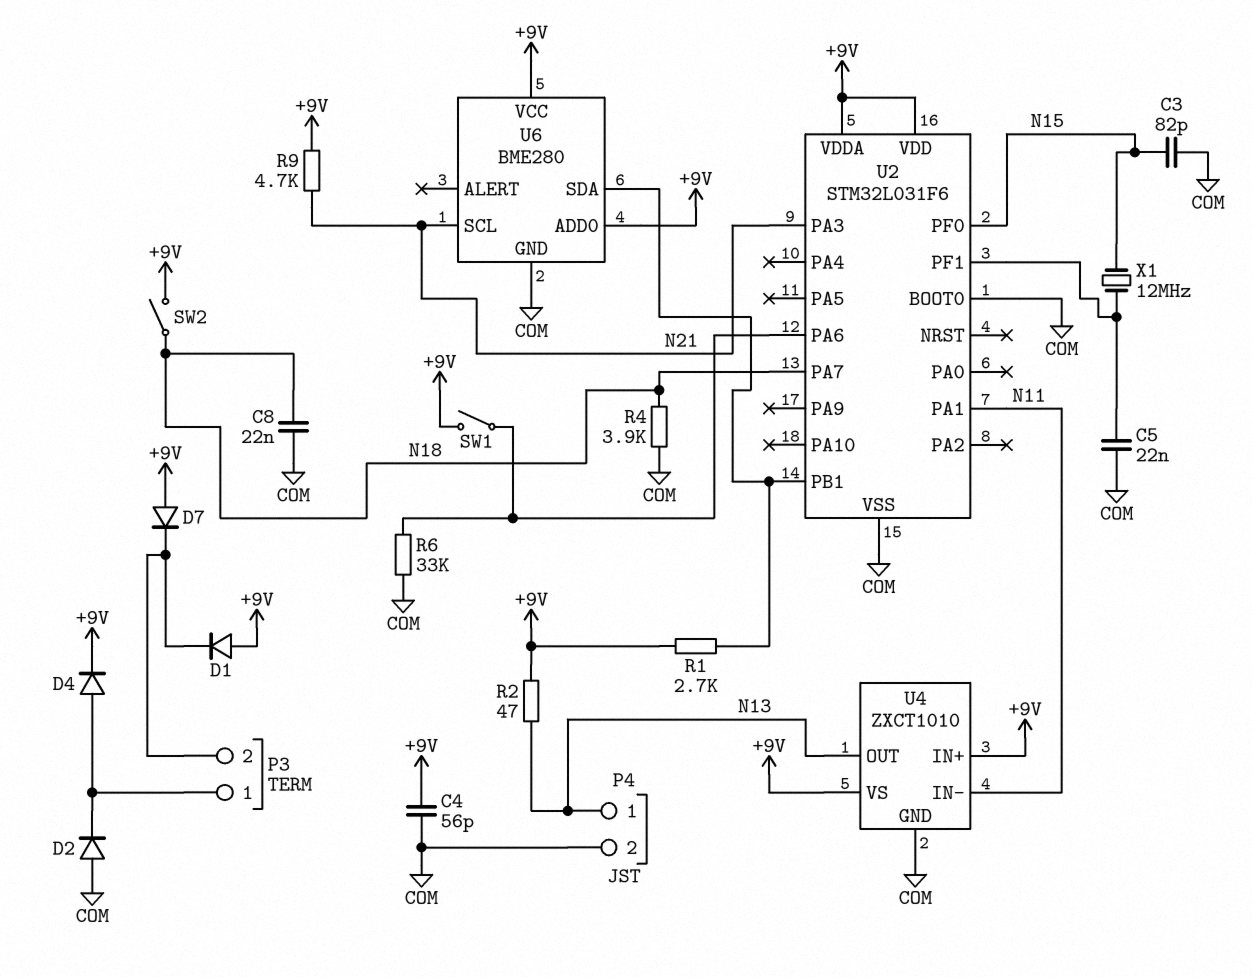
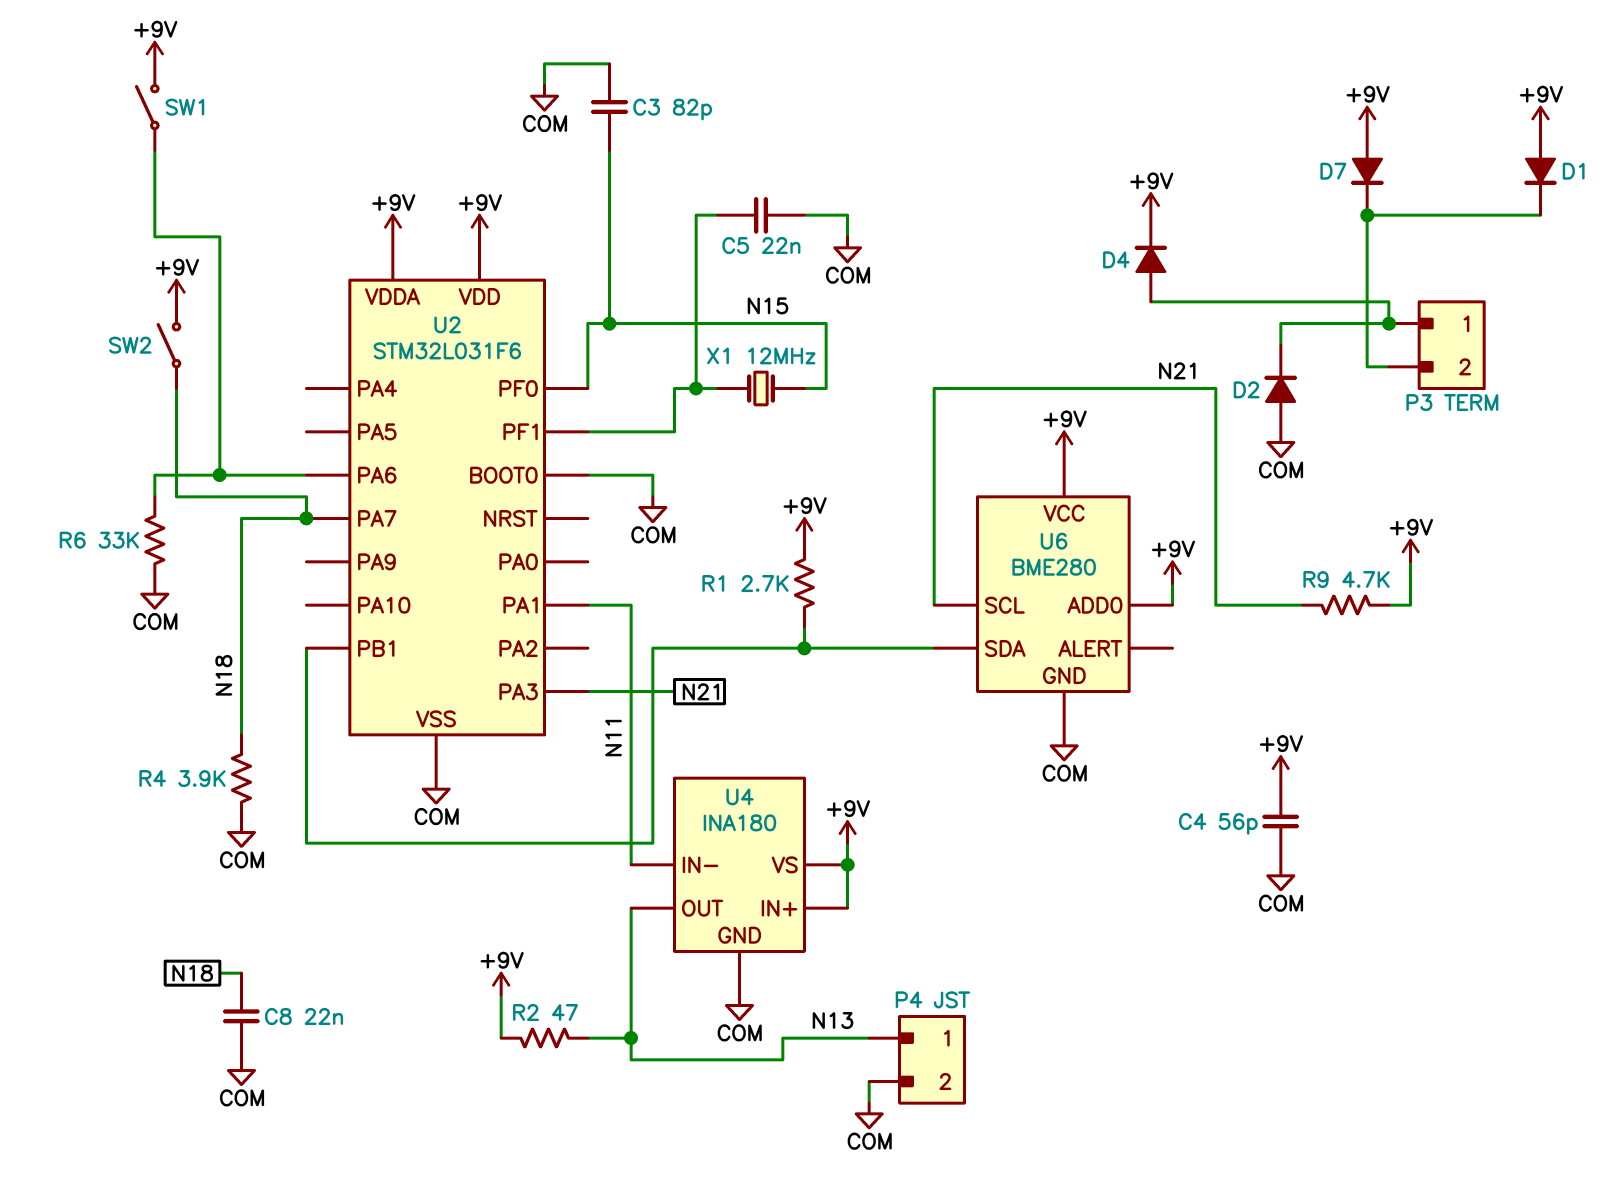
U4: ZXCT1010 -> INA180

